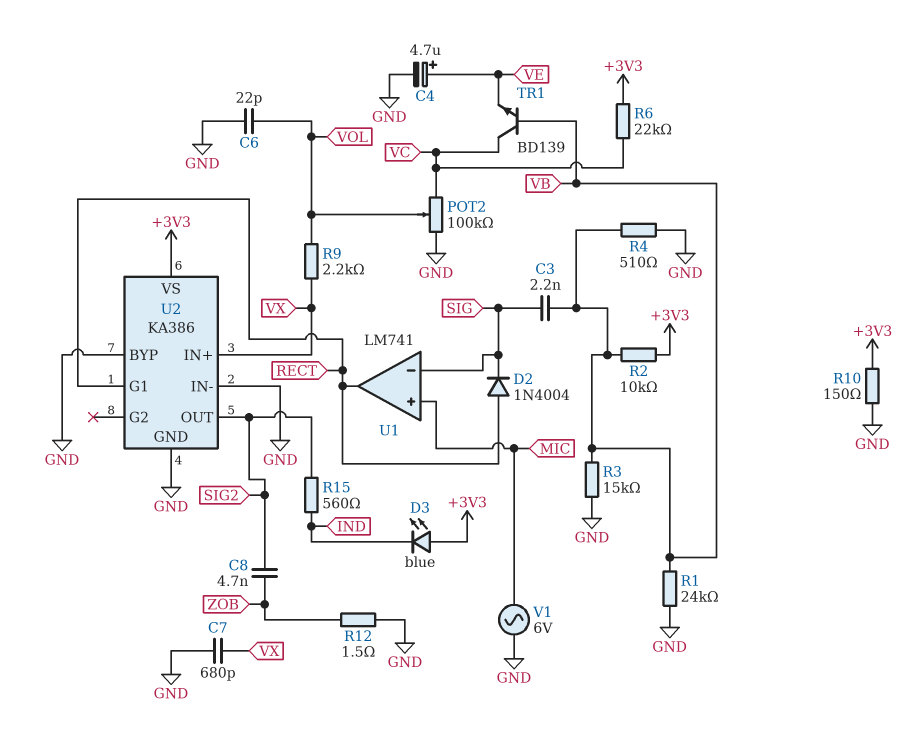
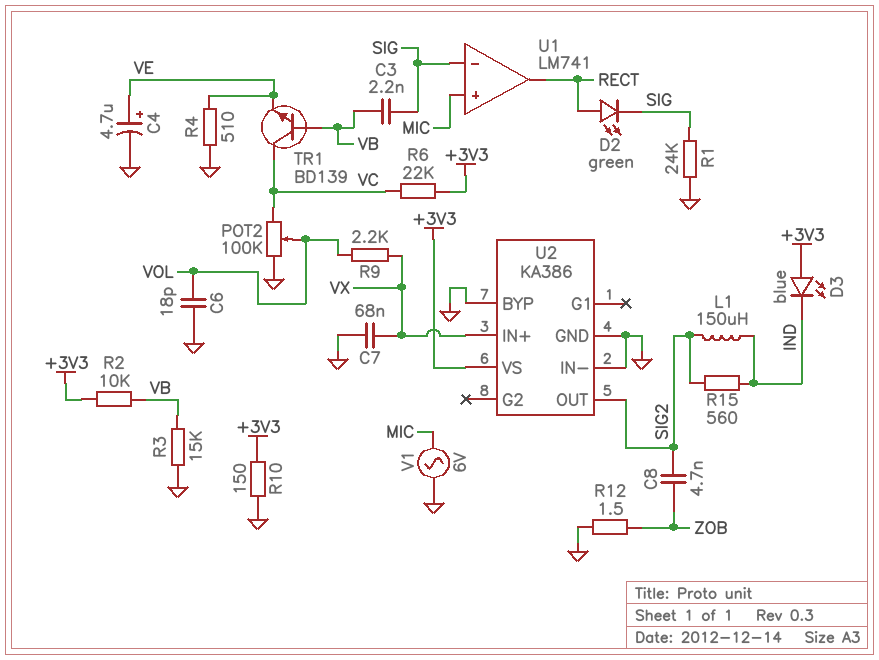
C6: 22pF (GND, VOL) -> 18pF (GND, VOL)
C7: 680pF (GND, VX) -> 68nF (GND, VX)
D2: diode 1N4004 (A RECT, K SIG) -> LED green (A RECT, K SIG)
L1: none -> 150uH (IND, SIG2)
R1: 24k (GND, VB) -> 24k (GND, SIG)
R4: 510 (GND, VB) -> 510 (GND, VE)
U2 pin G1: RECT -> none

